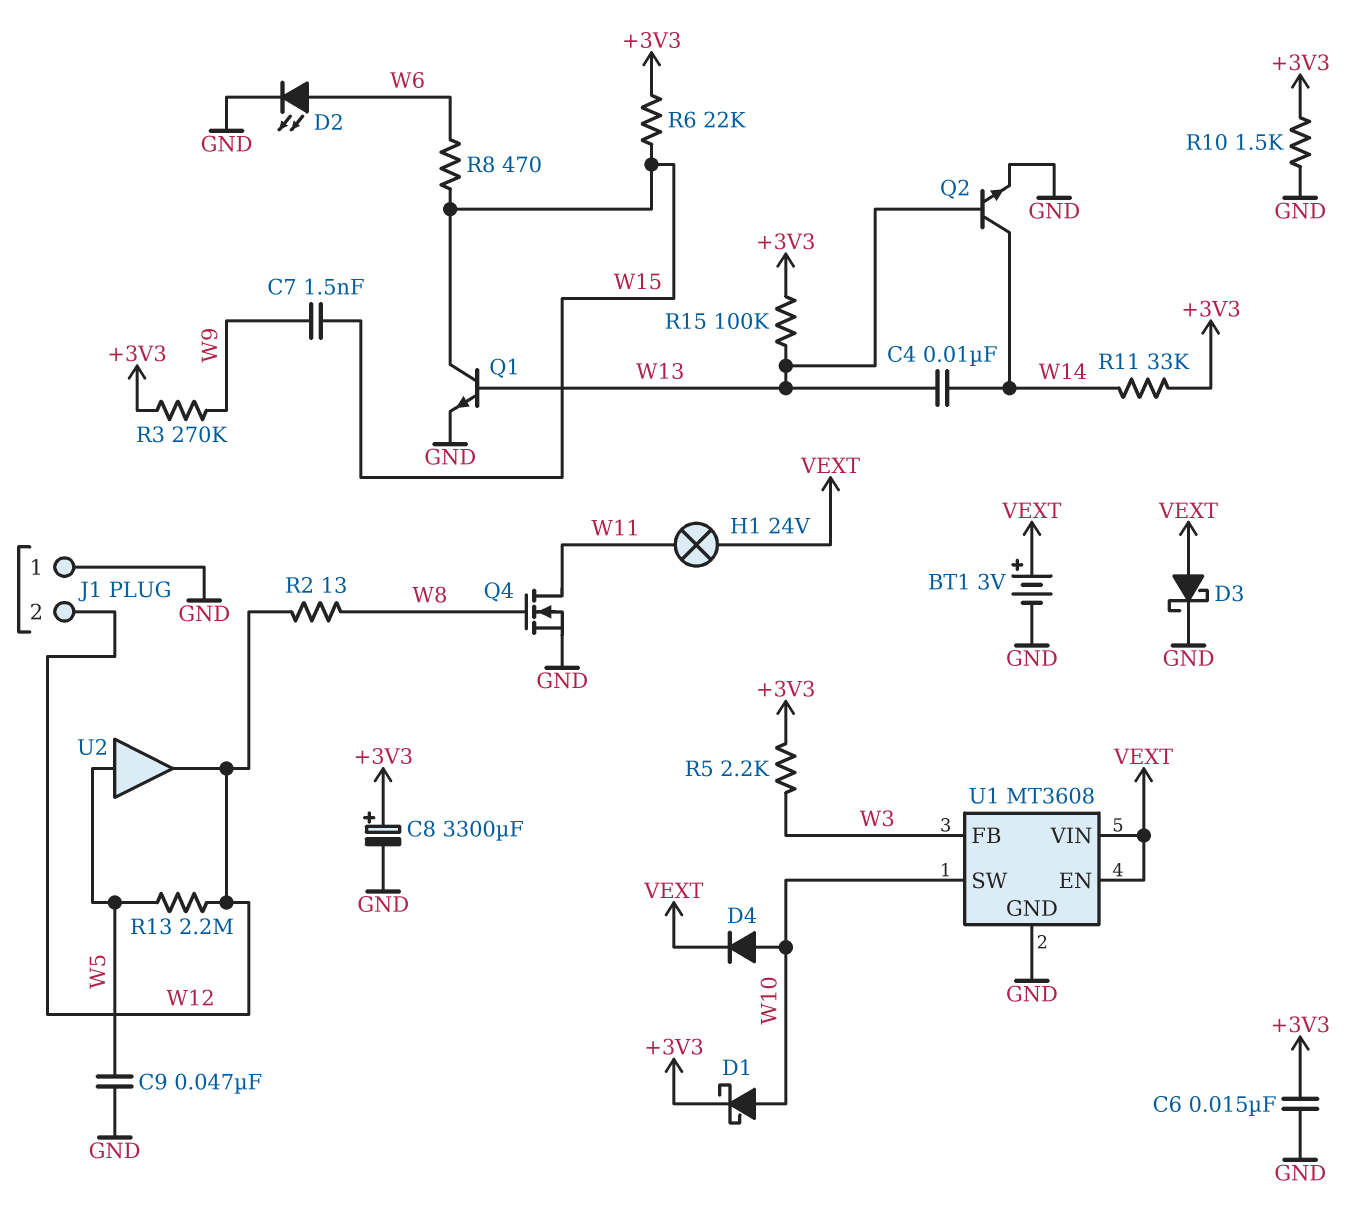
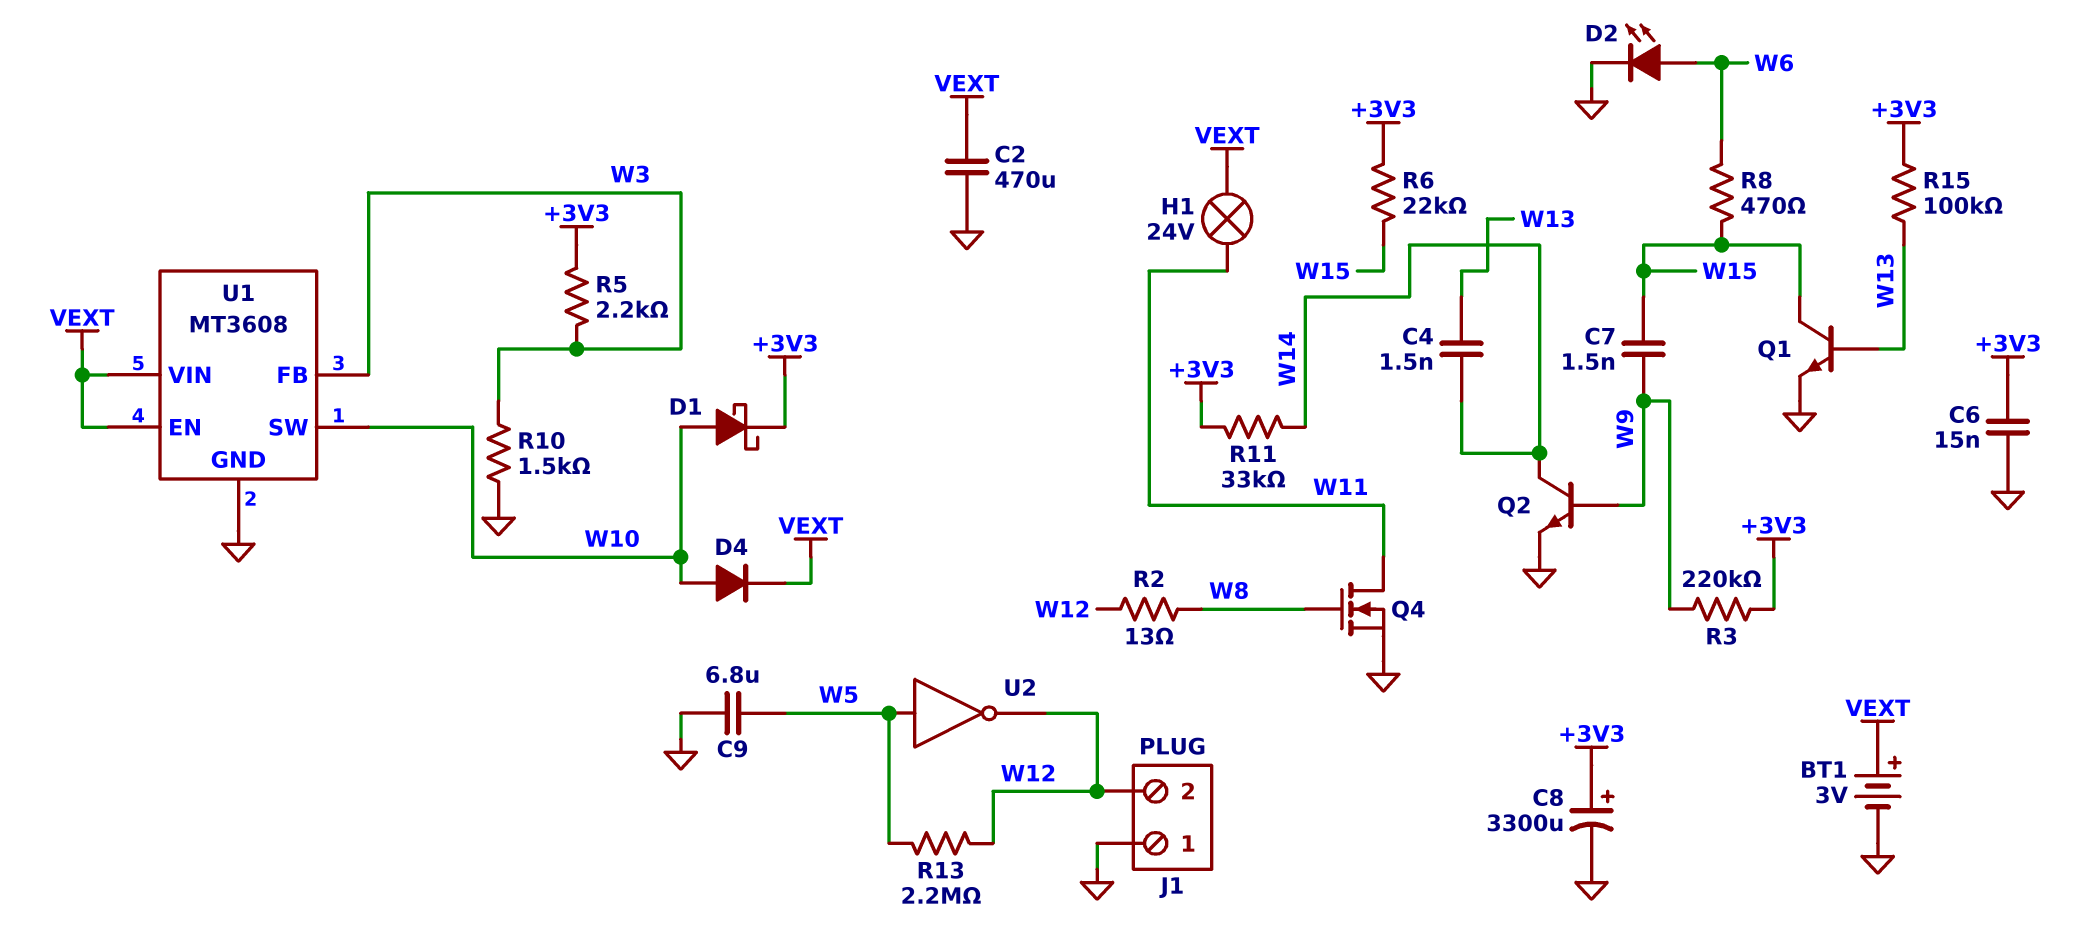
C2: none -> 470uF (GND, VEXT)
C4: 10nF (W13, W14) -> 1.5nF (W13, W14)
C9: 47nF (GND, W5) -> 6.8uF (GND, W5)
D3: schottky (A VEXT, K GND) -> none
Q2: NPN (B W13, C W14, E GND) -> NPN (B W9, C W14, E GND)
R3: 270k (+3V3, W9) -> 220k (+3V3, W9)
R10: 1.5k (+3V3, GND) -> 1.5k (GND, W3)
U2: buffer (in W5, out W12) -> NOT (in W5, out W12)

